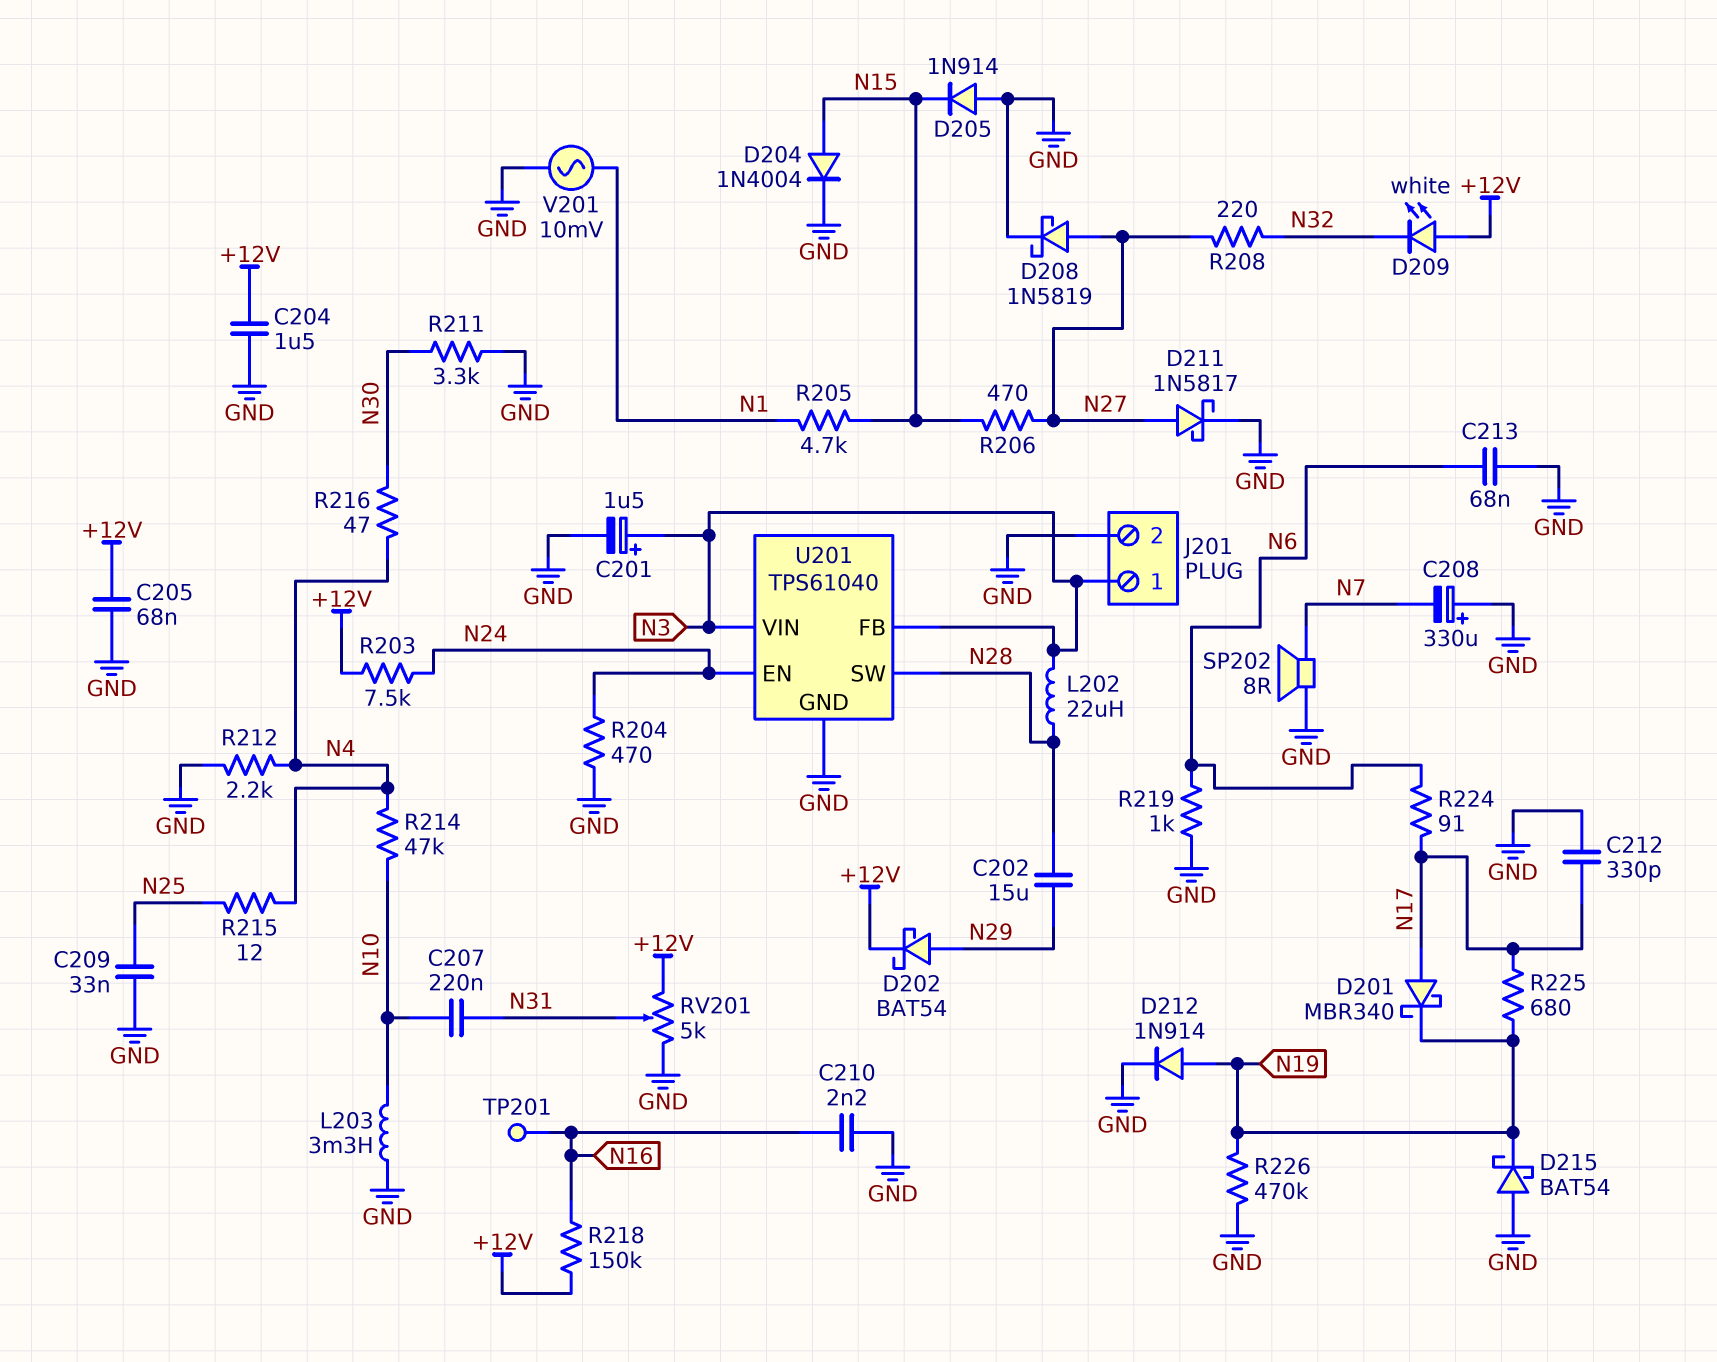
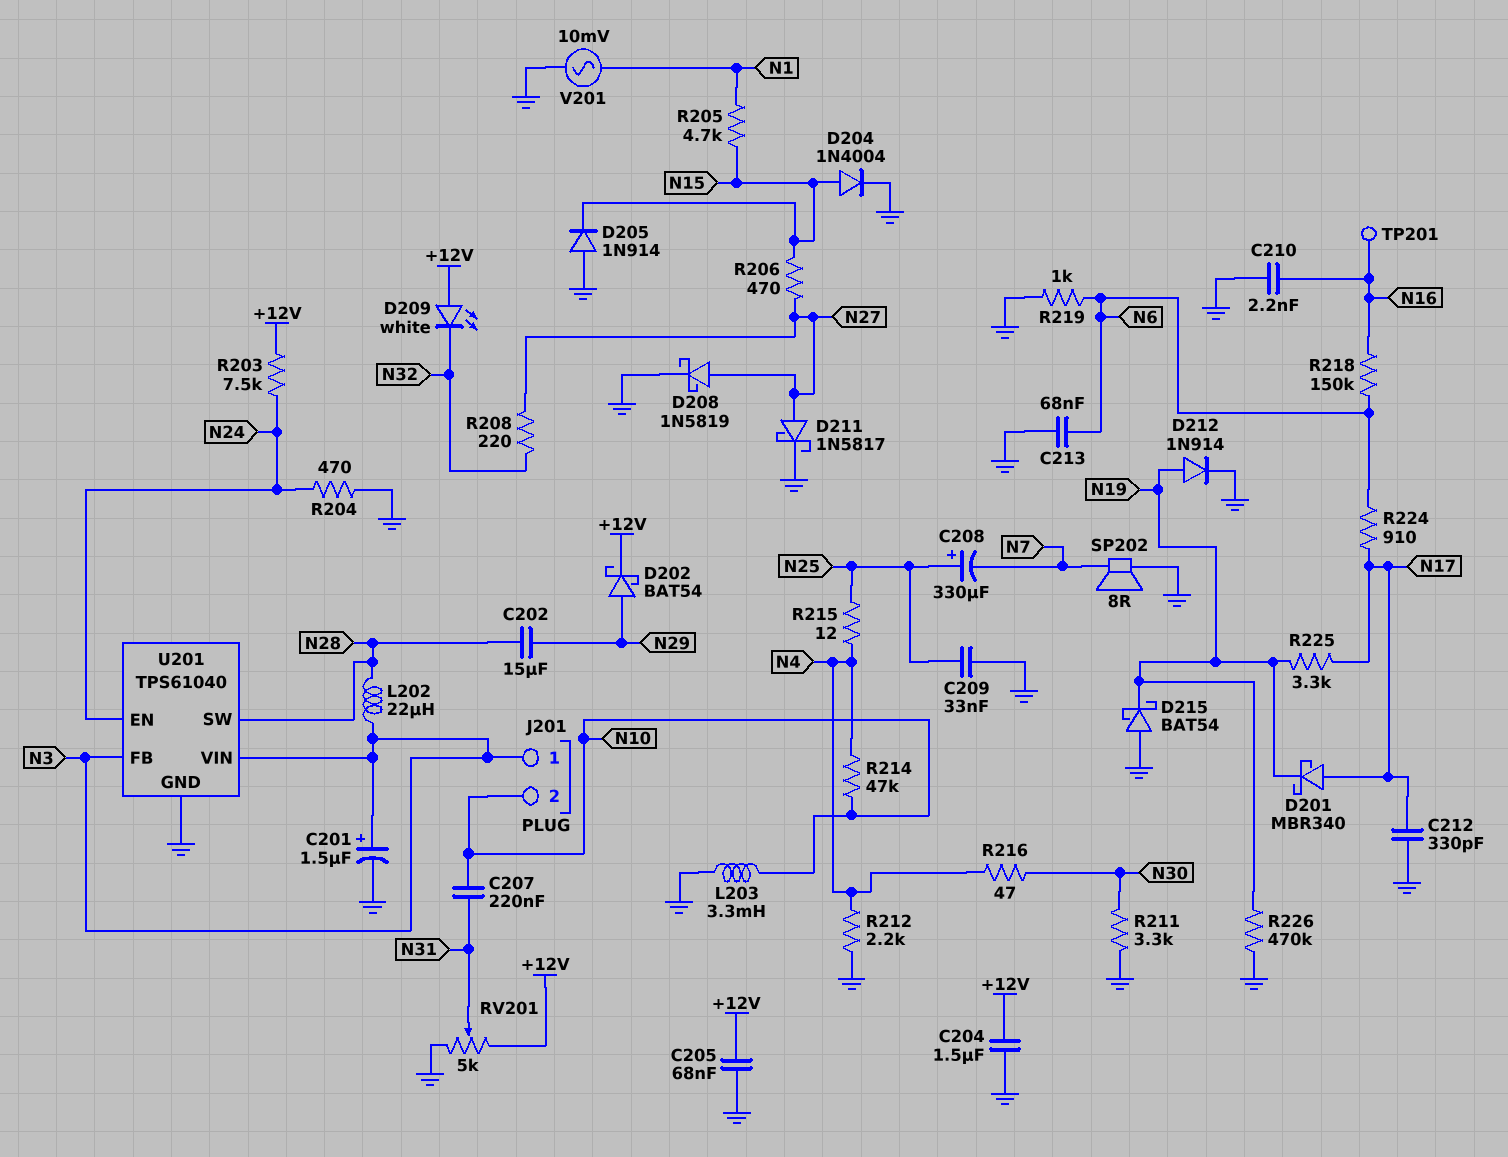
C208: 330uF (plus GND, minus N7) -> 330uF (plus N25, minus N7)
J201 pin 2: GND -> N10
R218: 150k (+12V, N16) -> 150k (N6, N16)
R224: 91 (N6, N17) -> 910 (N6, N17)
R225: 680 (N17, N19) -> 3.3k (N17, N19)

